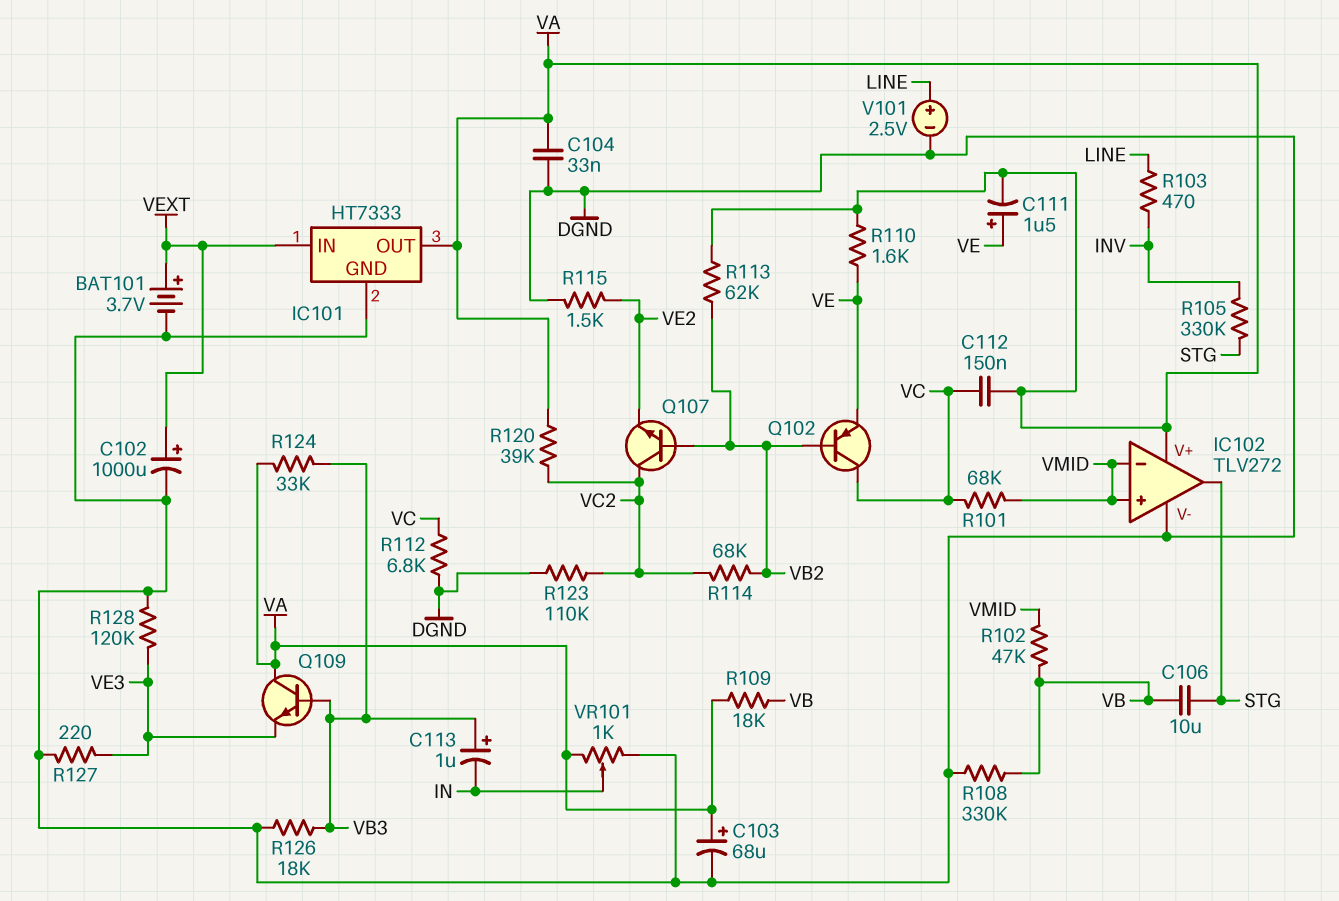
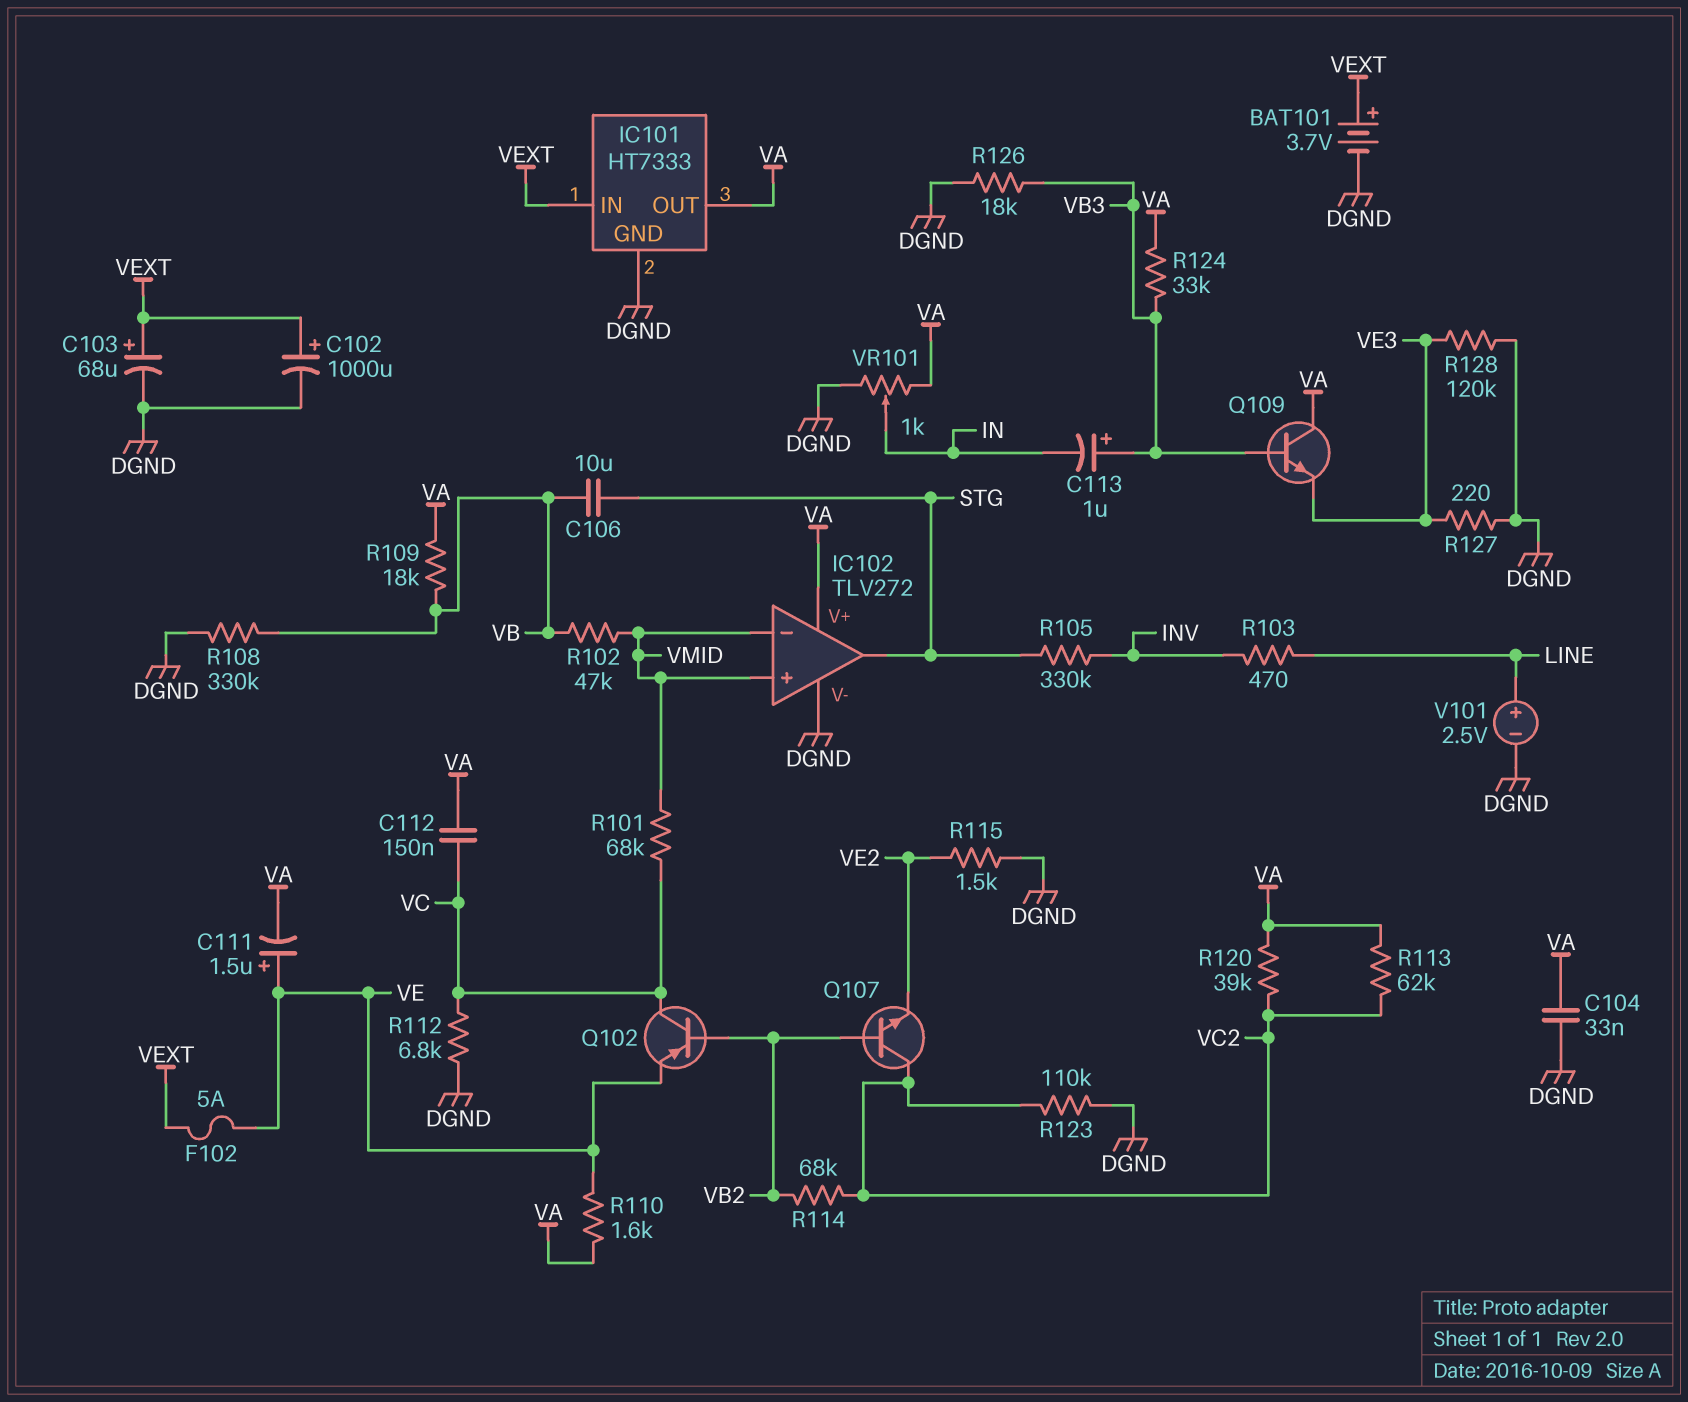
C103: 68uF (plus VA, minus DGND) -> 68uF (plus VEXT, minus DGND)
F102: none -> 5A (VE, VEXT)
R113: 62k (VA, VB2) -> 62k (VA, VC2)

